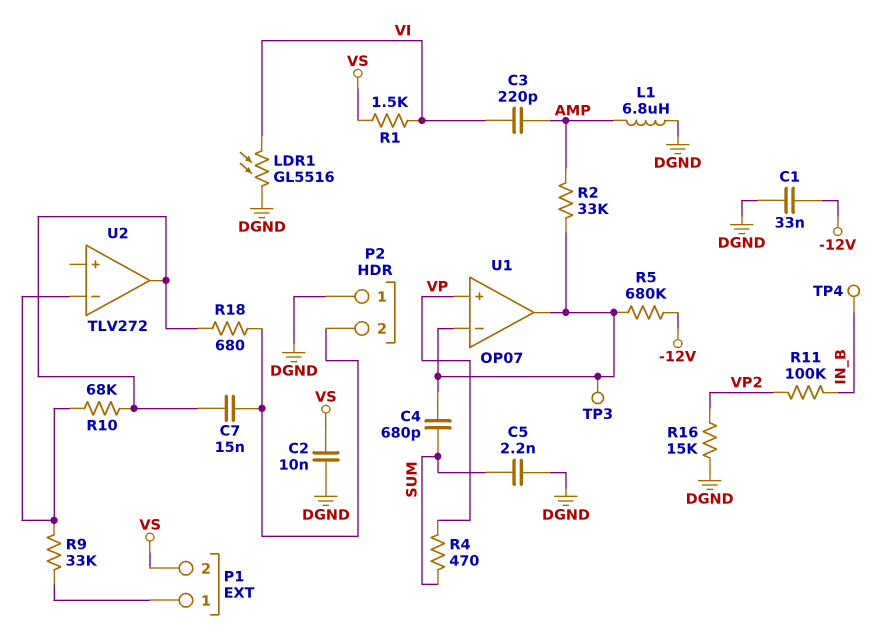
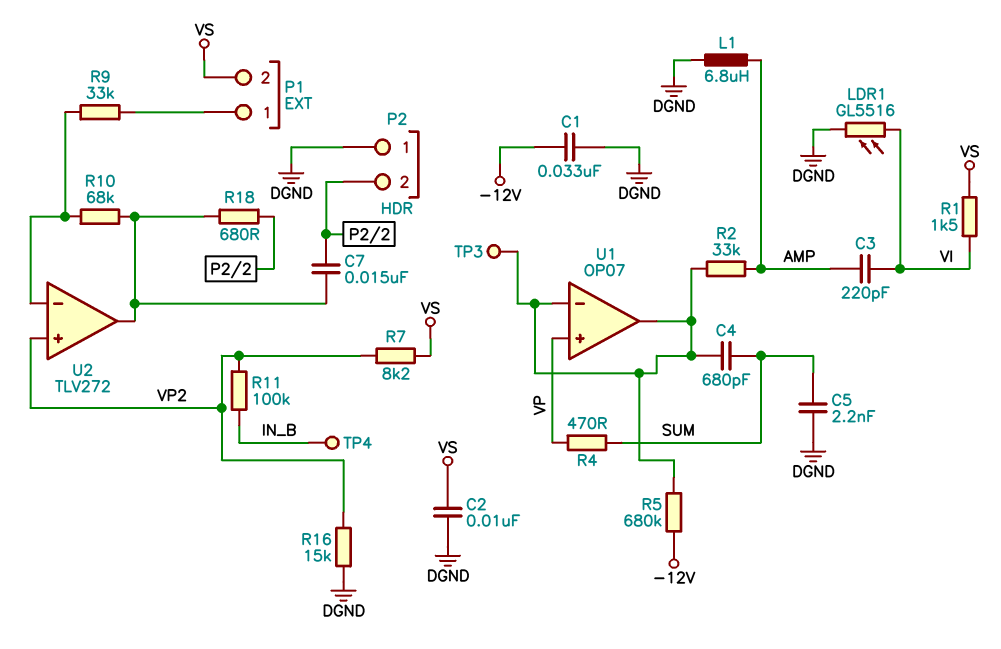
R7: none -> 8.2k (VP2, VS)
U2 pin in+: none -> VP2

